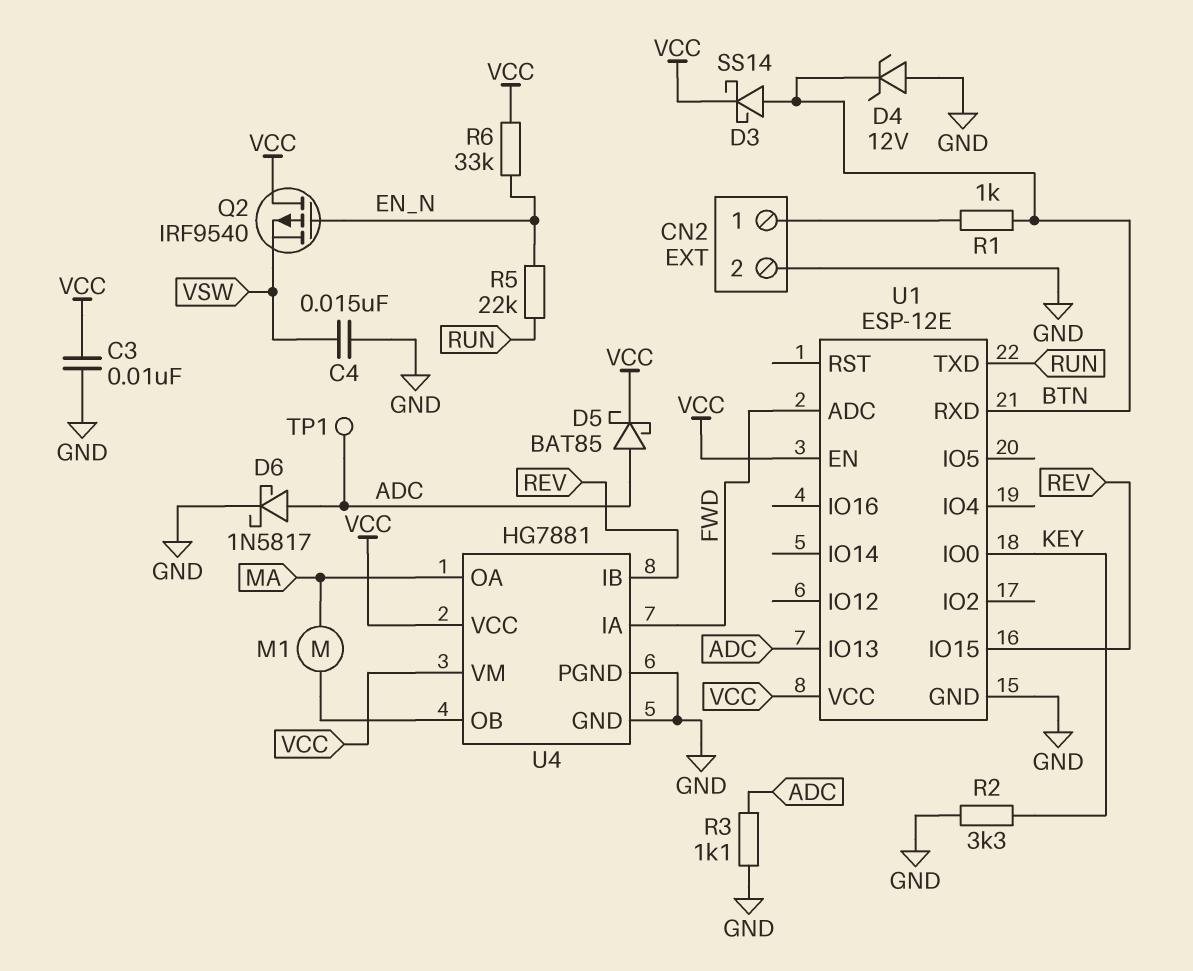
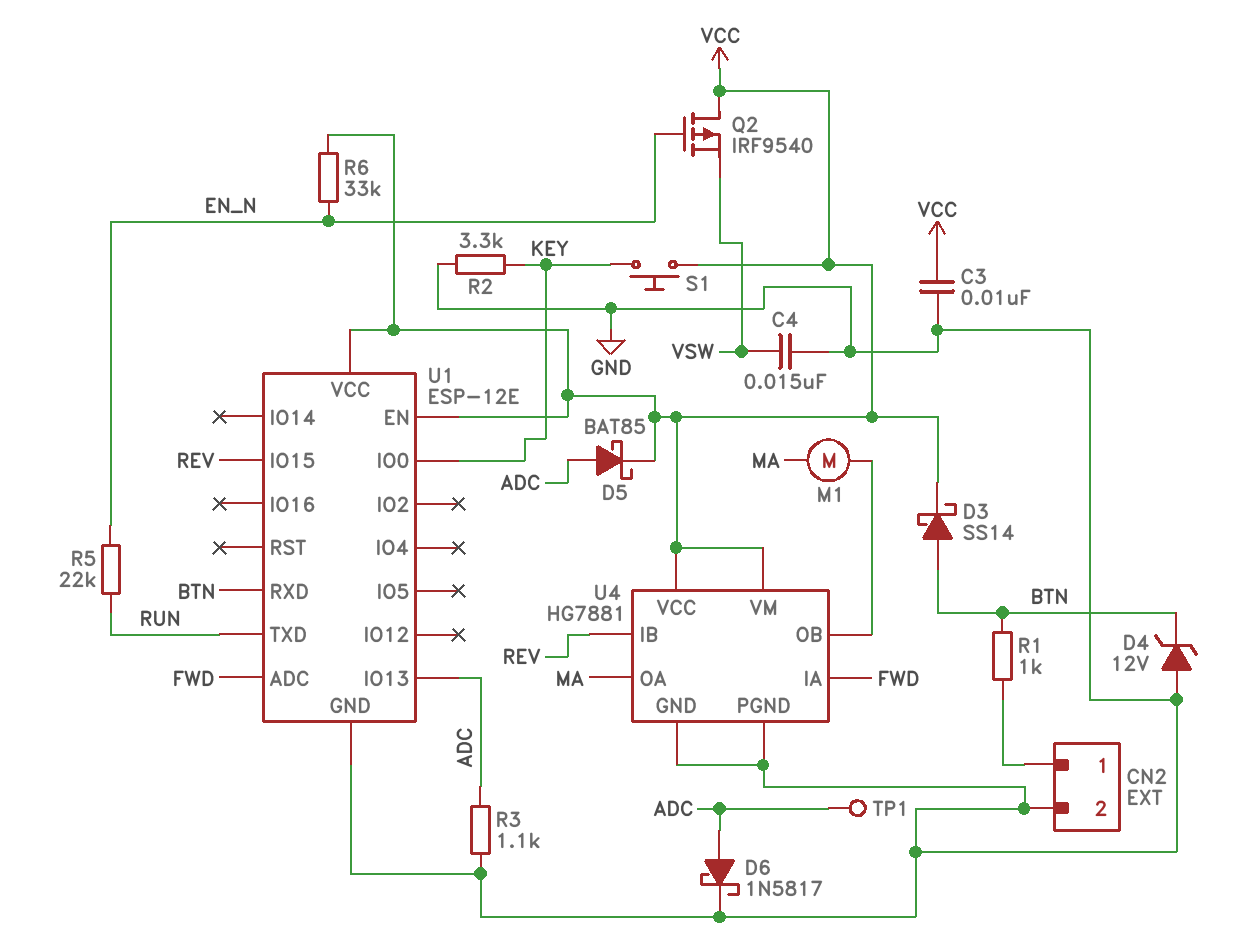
S1: none -> button (KEY, VCC)

